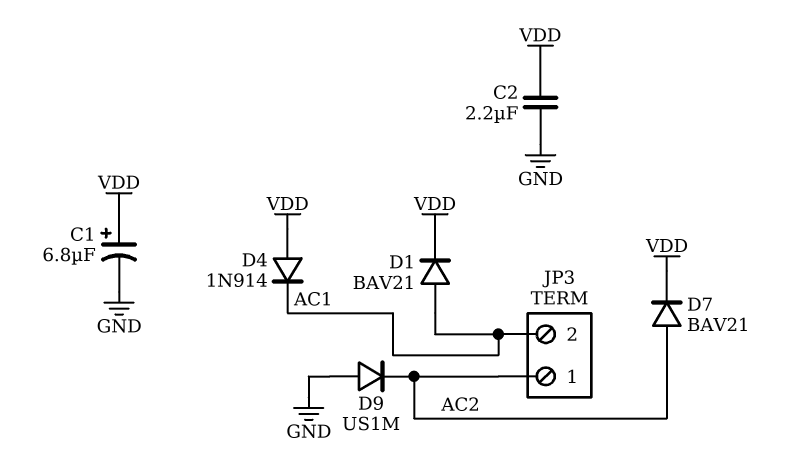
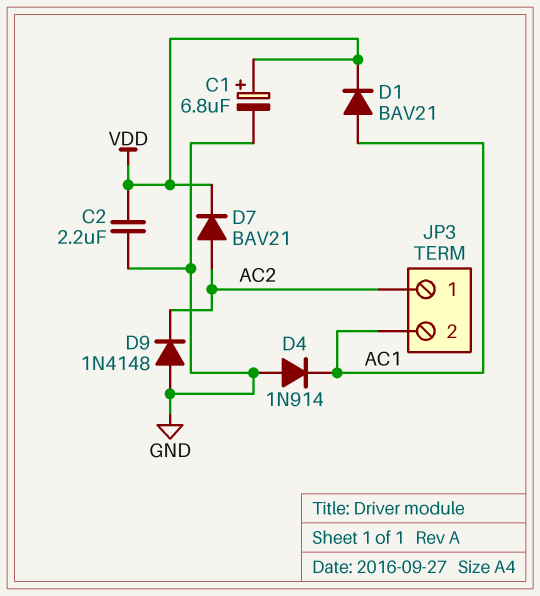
D4: diode 1N914 (A VDD, K AC1) -> diode 1N914 (A GND, K AC1)
D9: diode US1M (A GND, K AC2) -> diode 1N4148 (A GND, K AC2)

